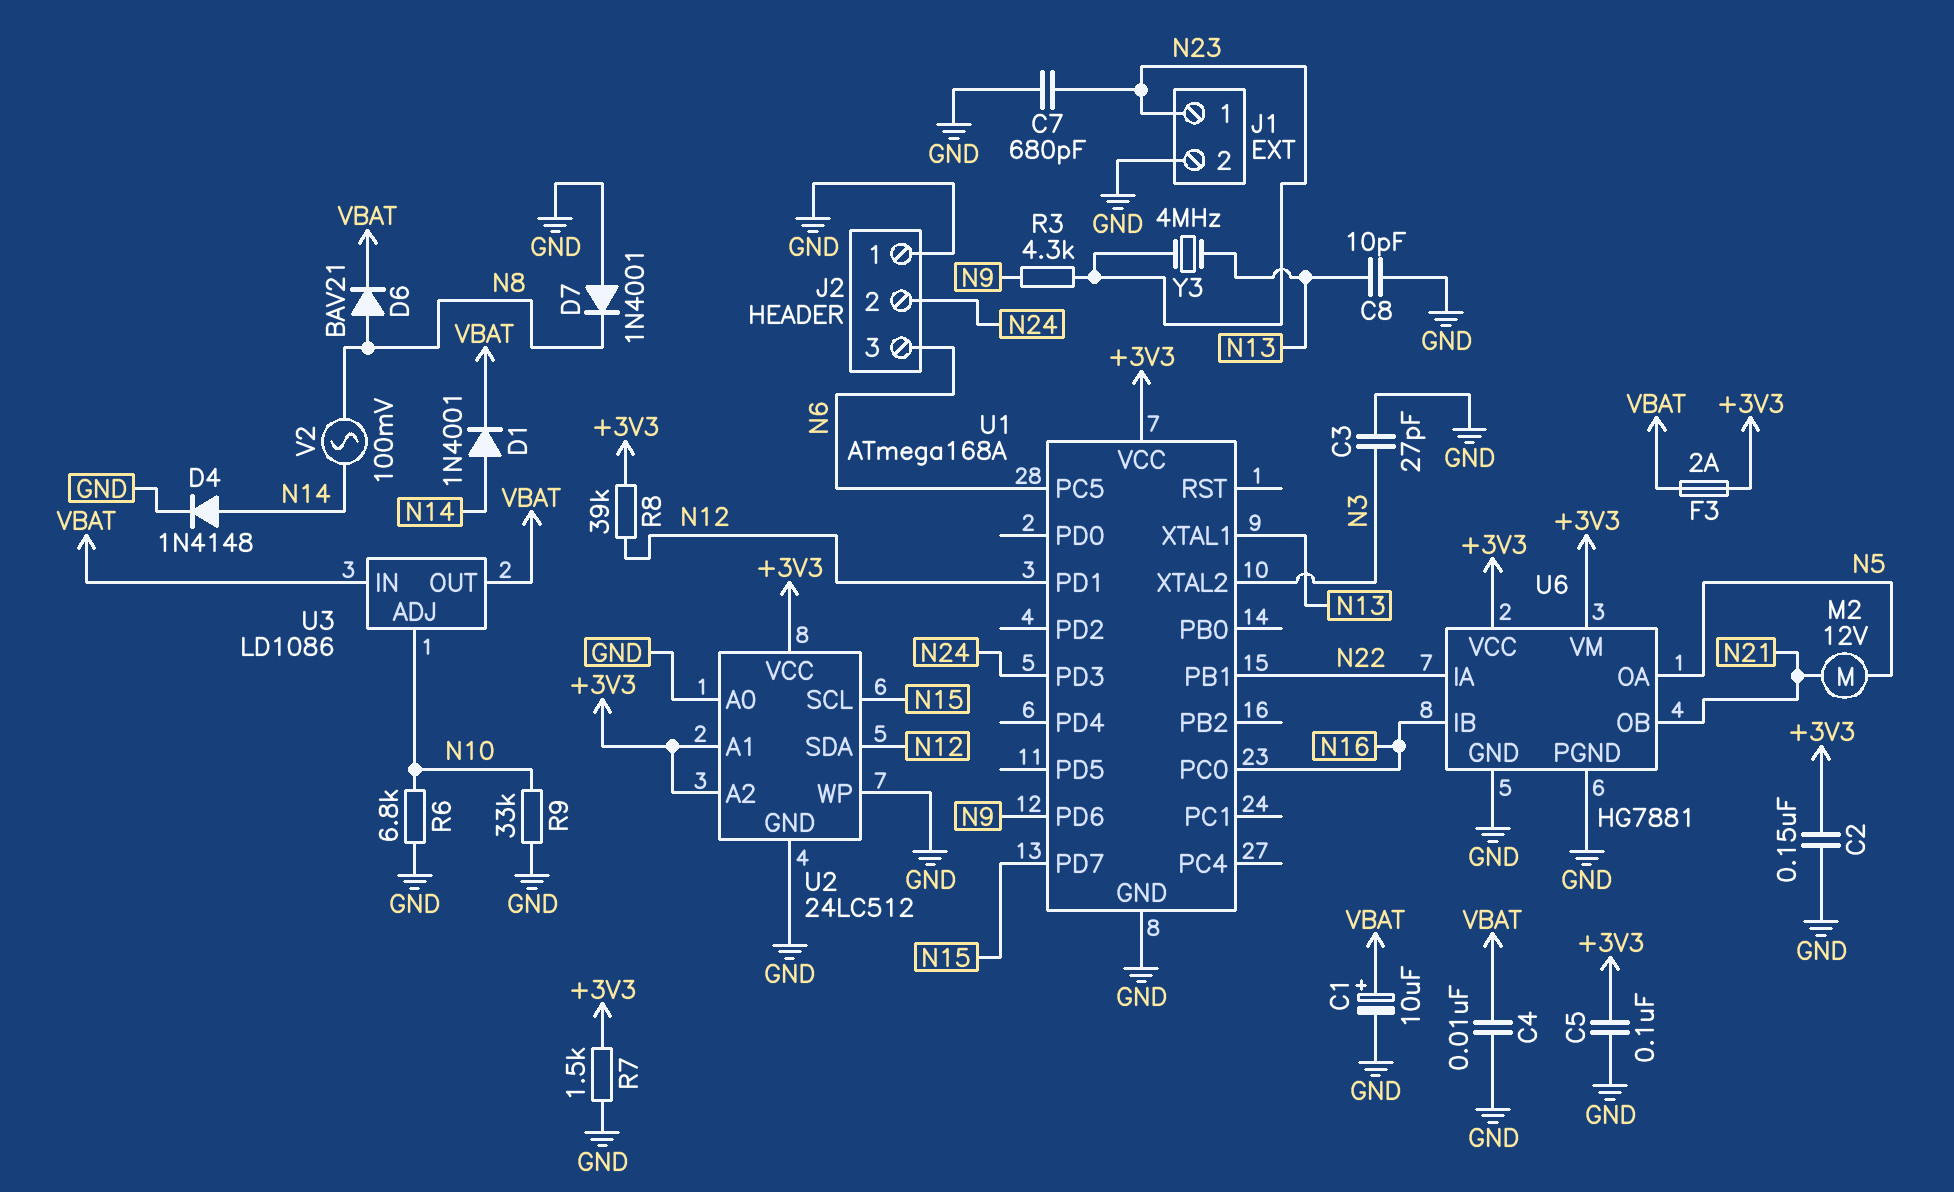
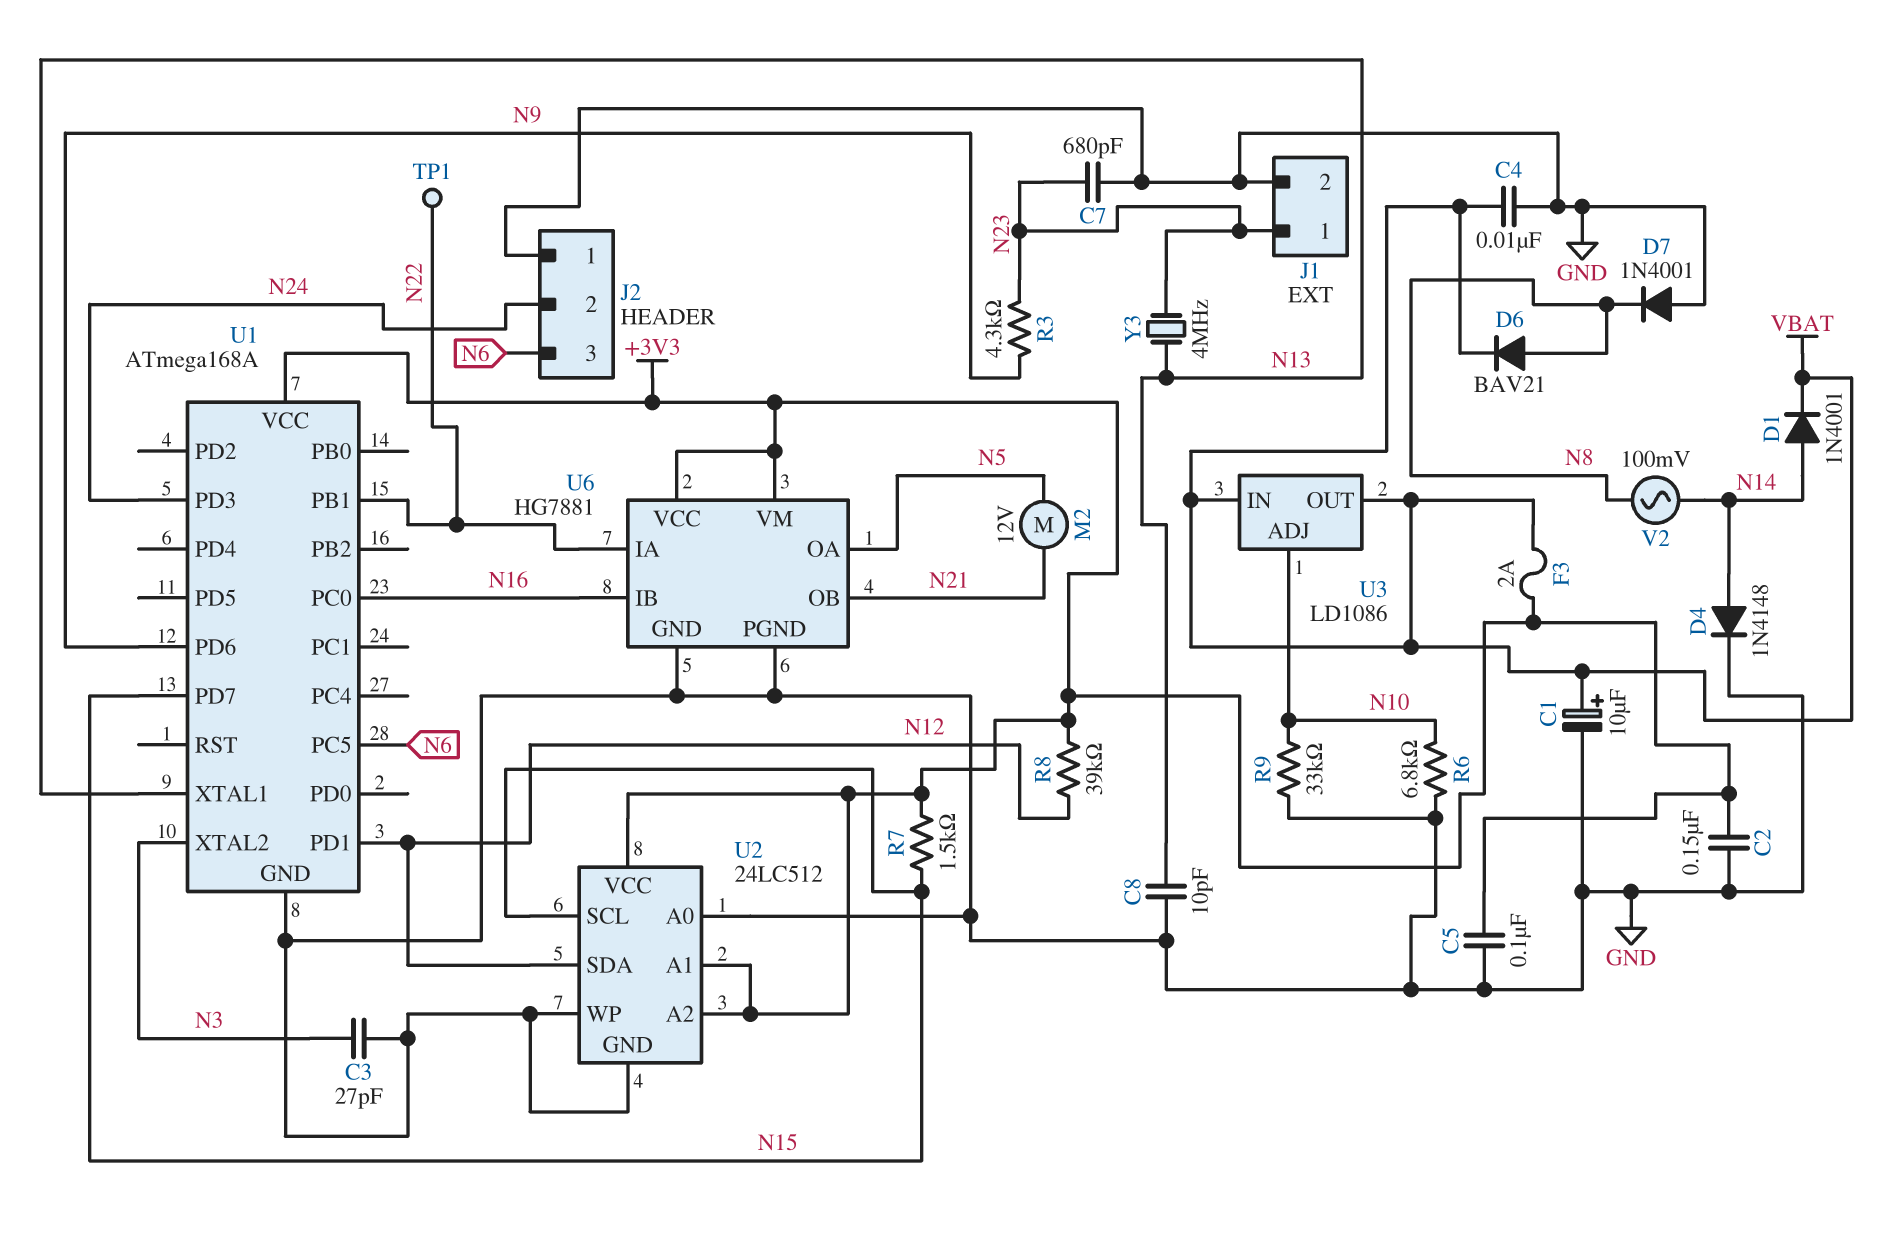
R7: 1.5k (+3V3, GND) -> 1.5k (+3V3, N15)
TP1: none -> test point (N22)

